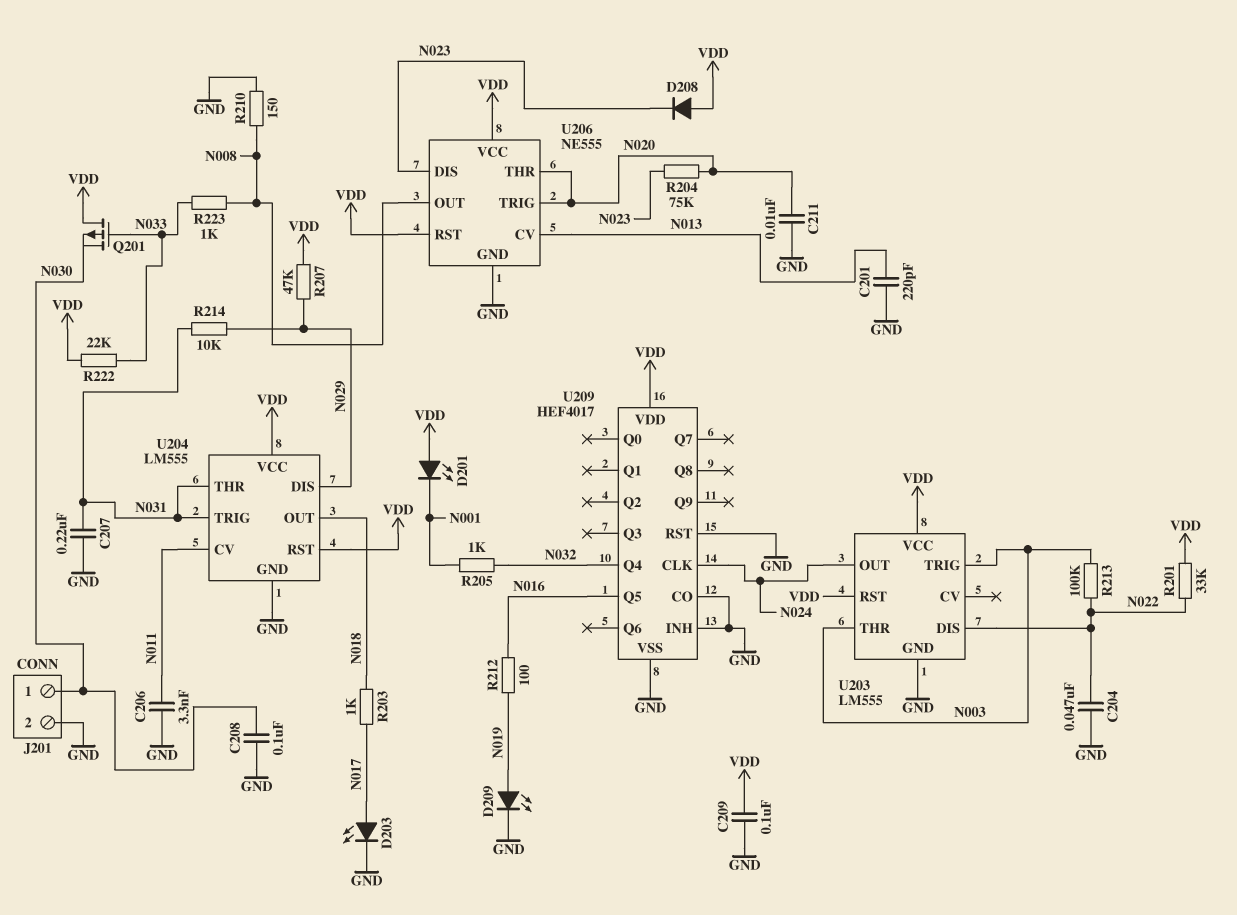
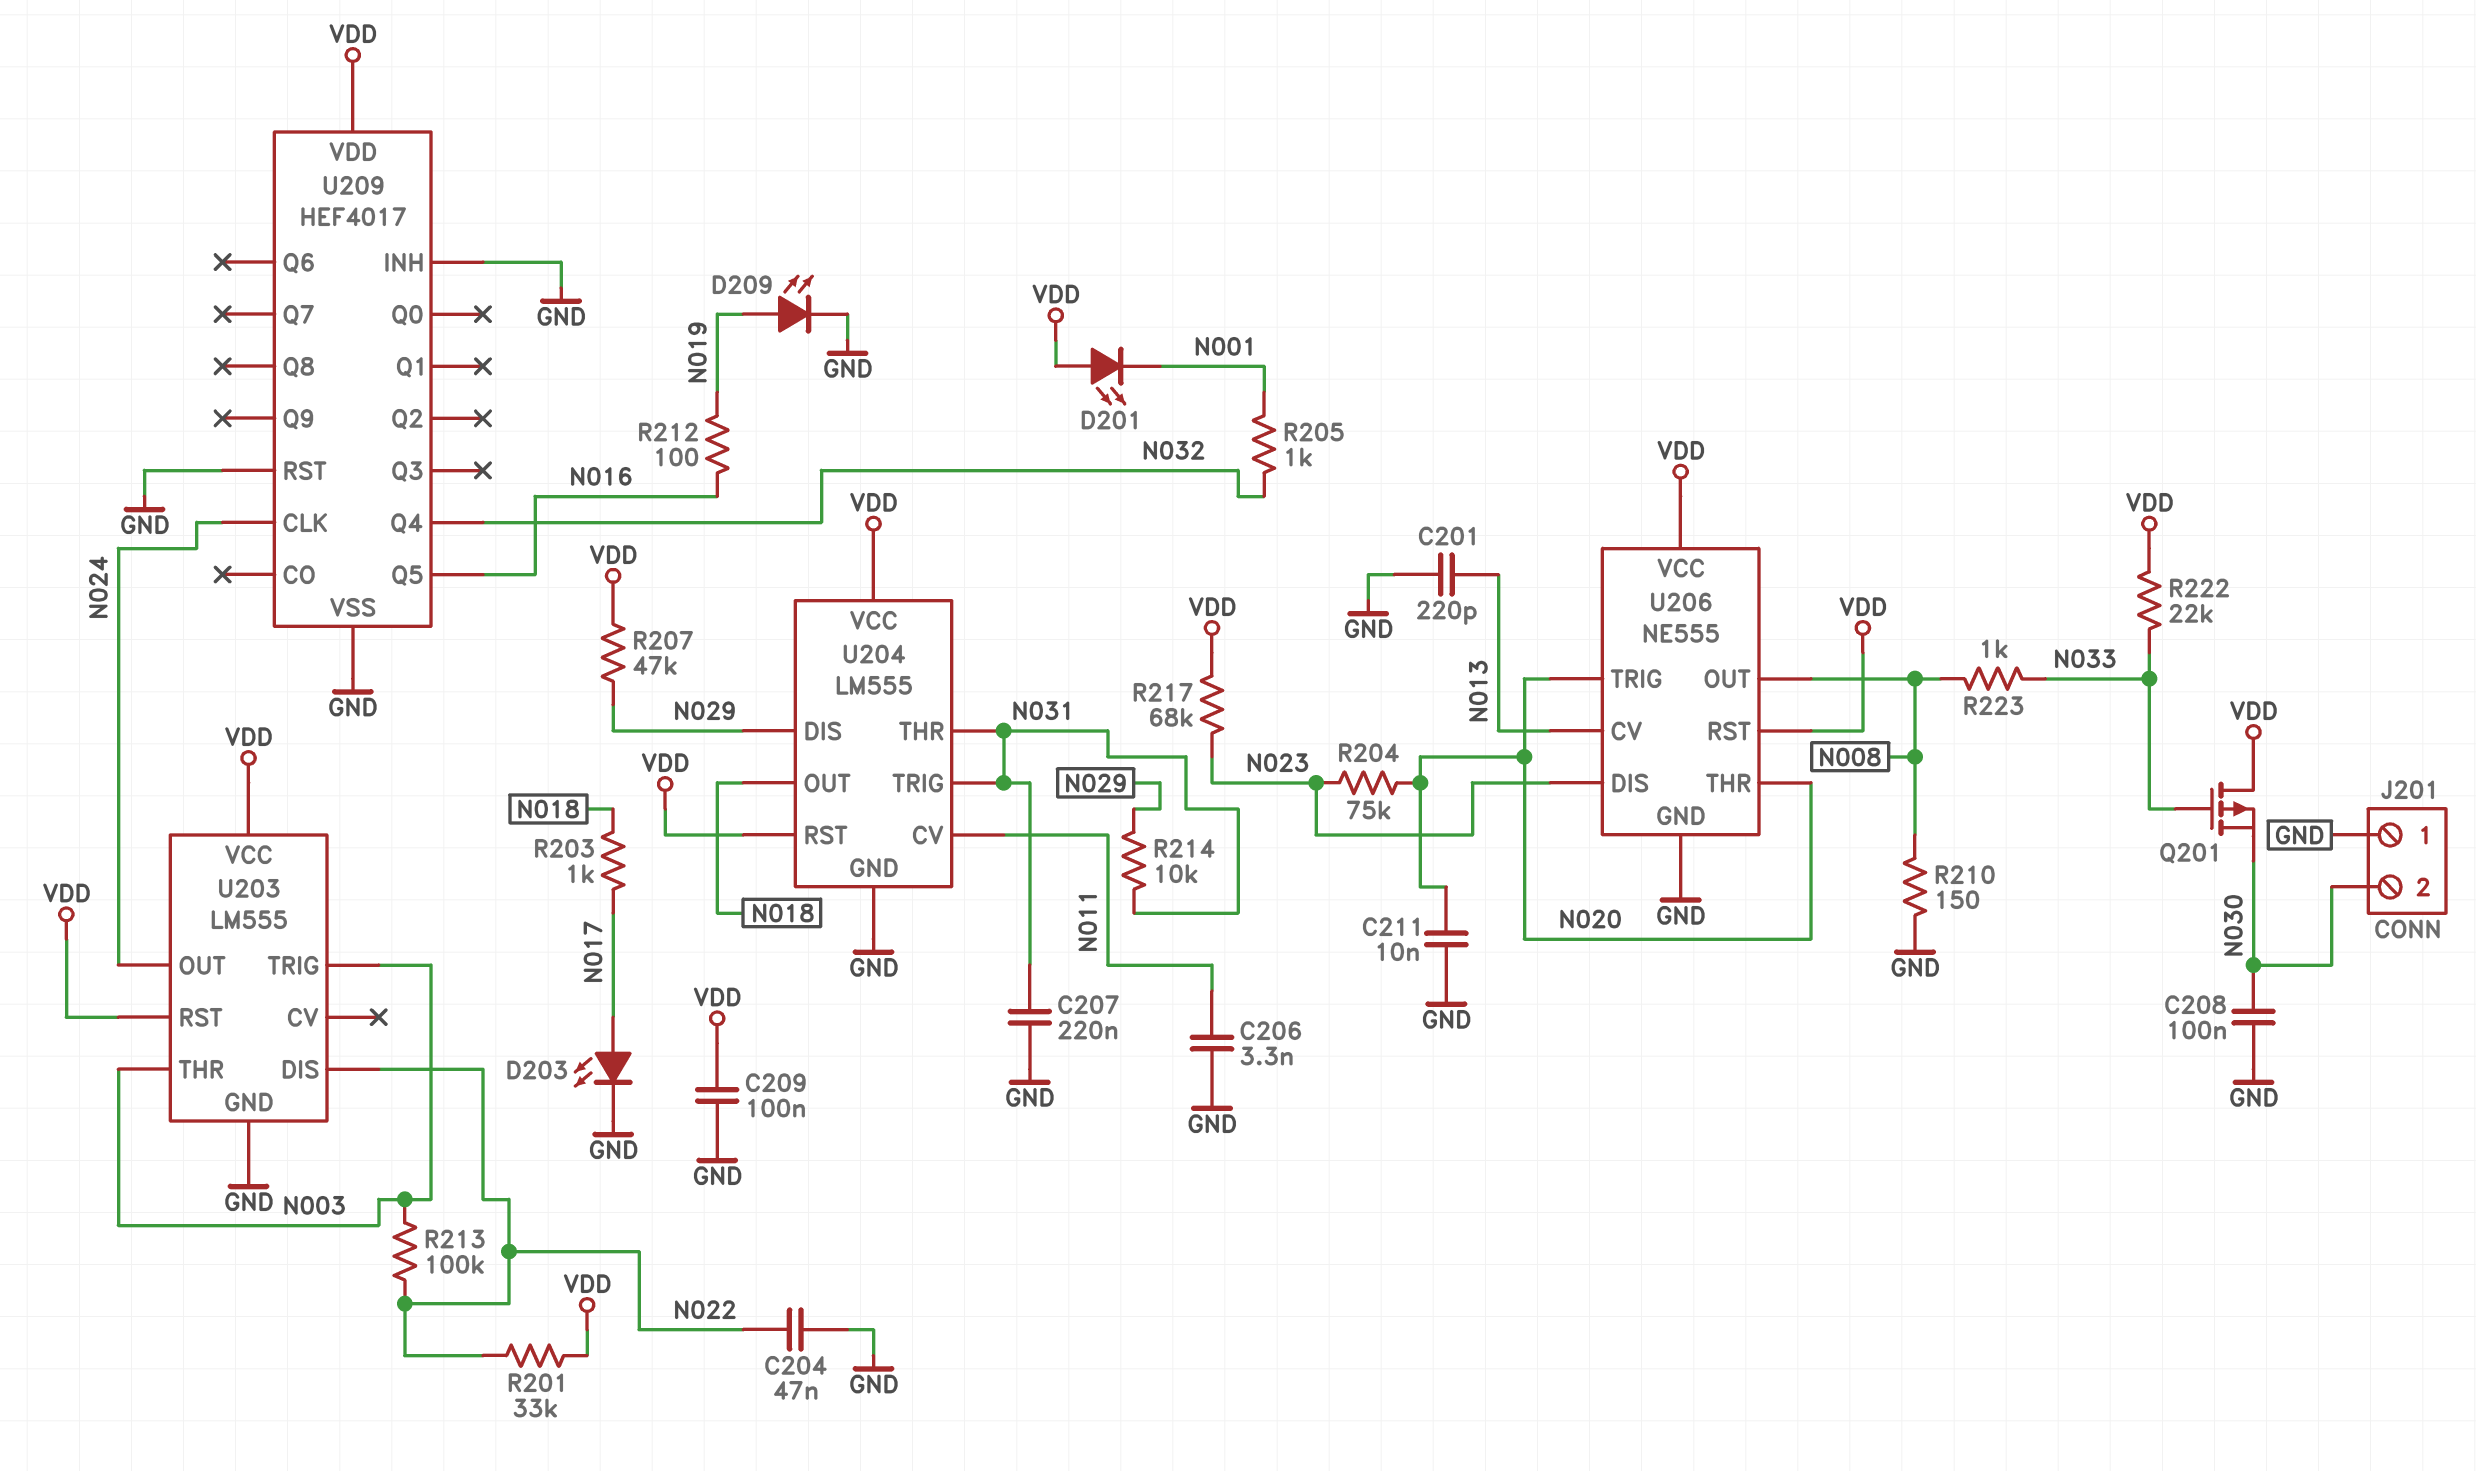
D208: diode (A VDD, K N023) -> none
J201 pin 1: N030 -> GND
J201 pin 2: GND -> N030
R217: none -> 68k (N023, VDD)
U209 pin CO: GND -> none

